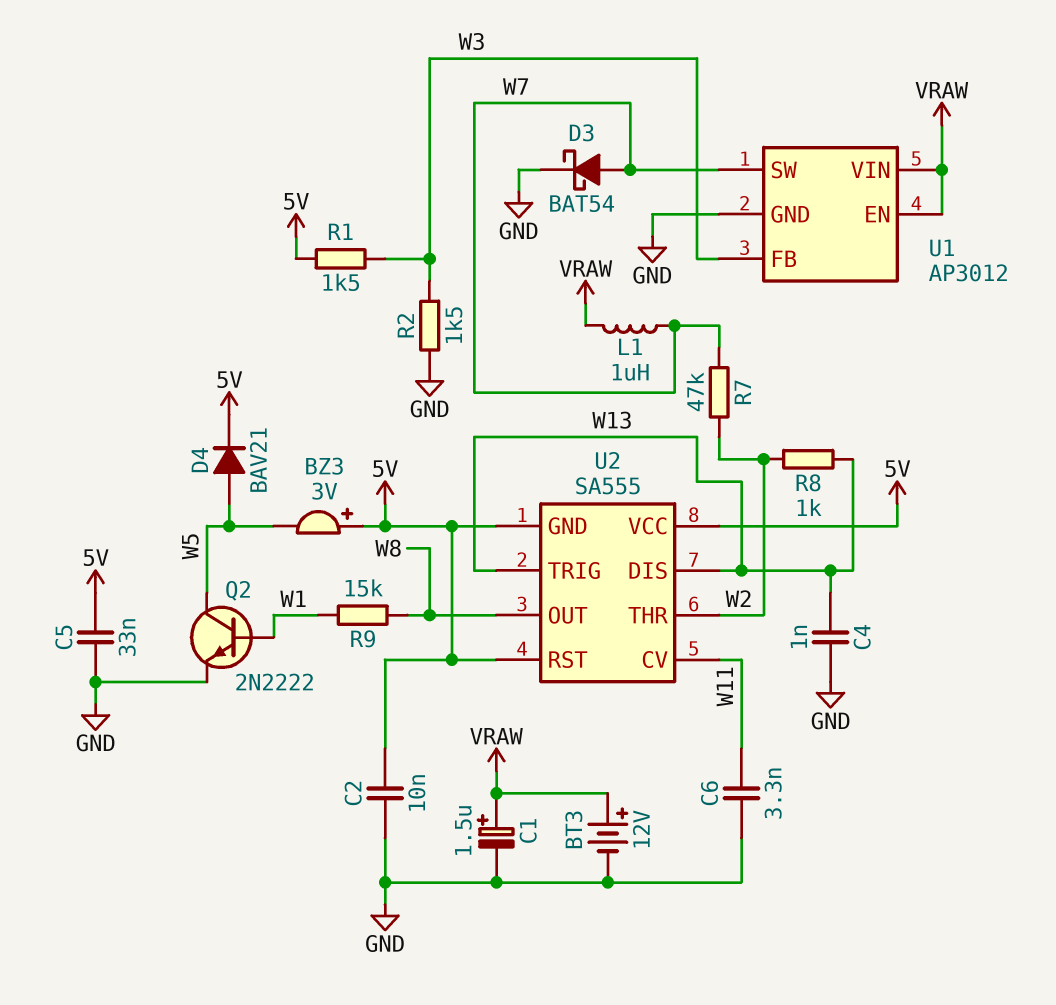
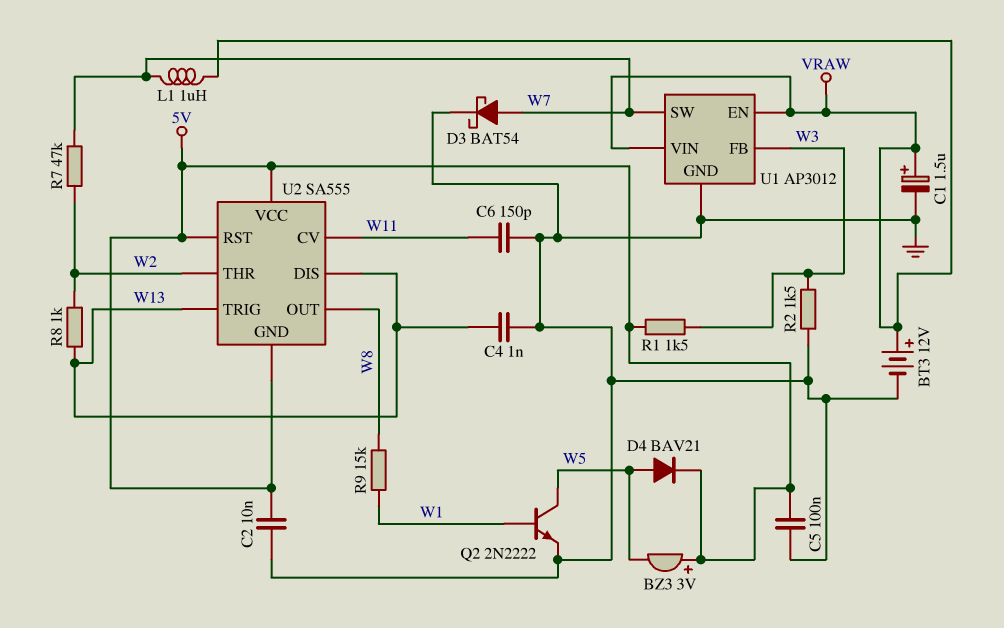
C5: 33nF (5V, GND) -> 100nF (5V, GND)
C6: 3.3nF (GND, W11) -> 150pF (GND, W11)

